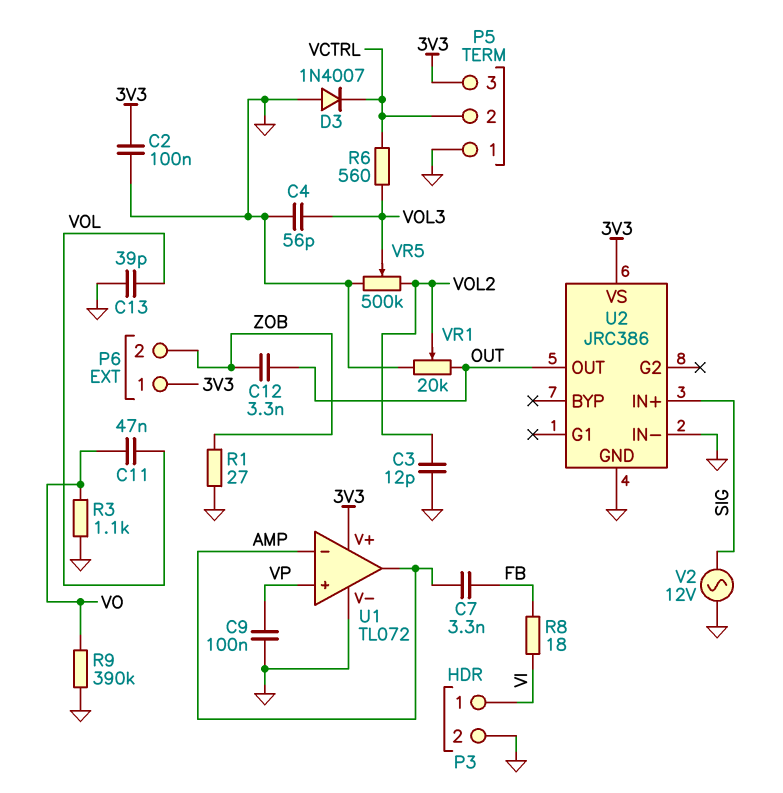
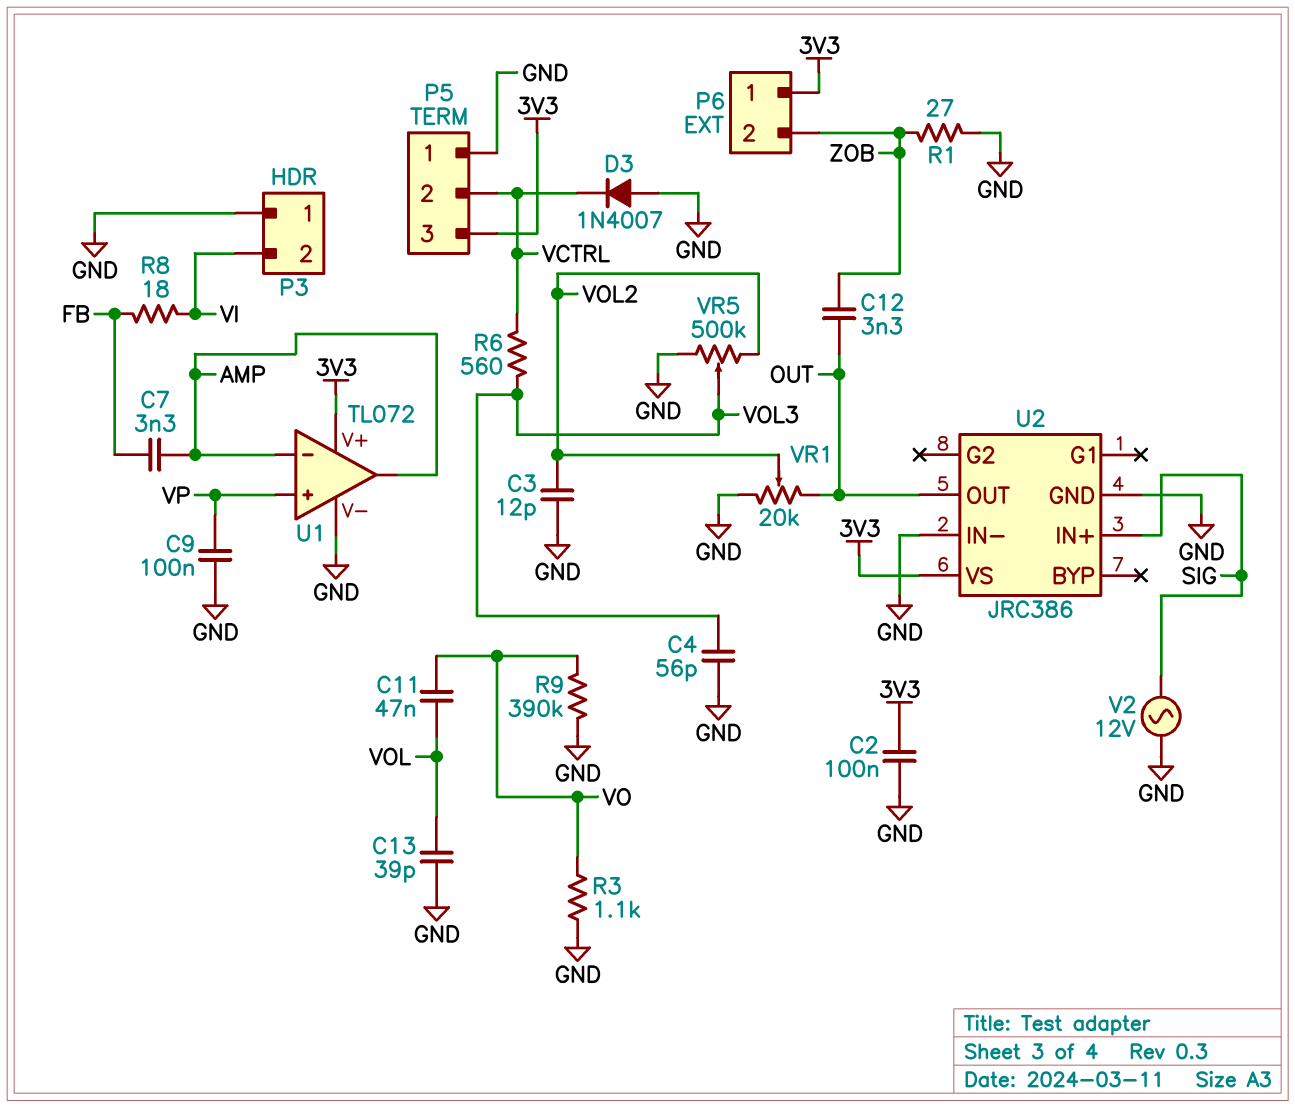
P3 pin 1: VI -> GND
P3 pin 2: GND -> VI

